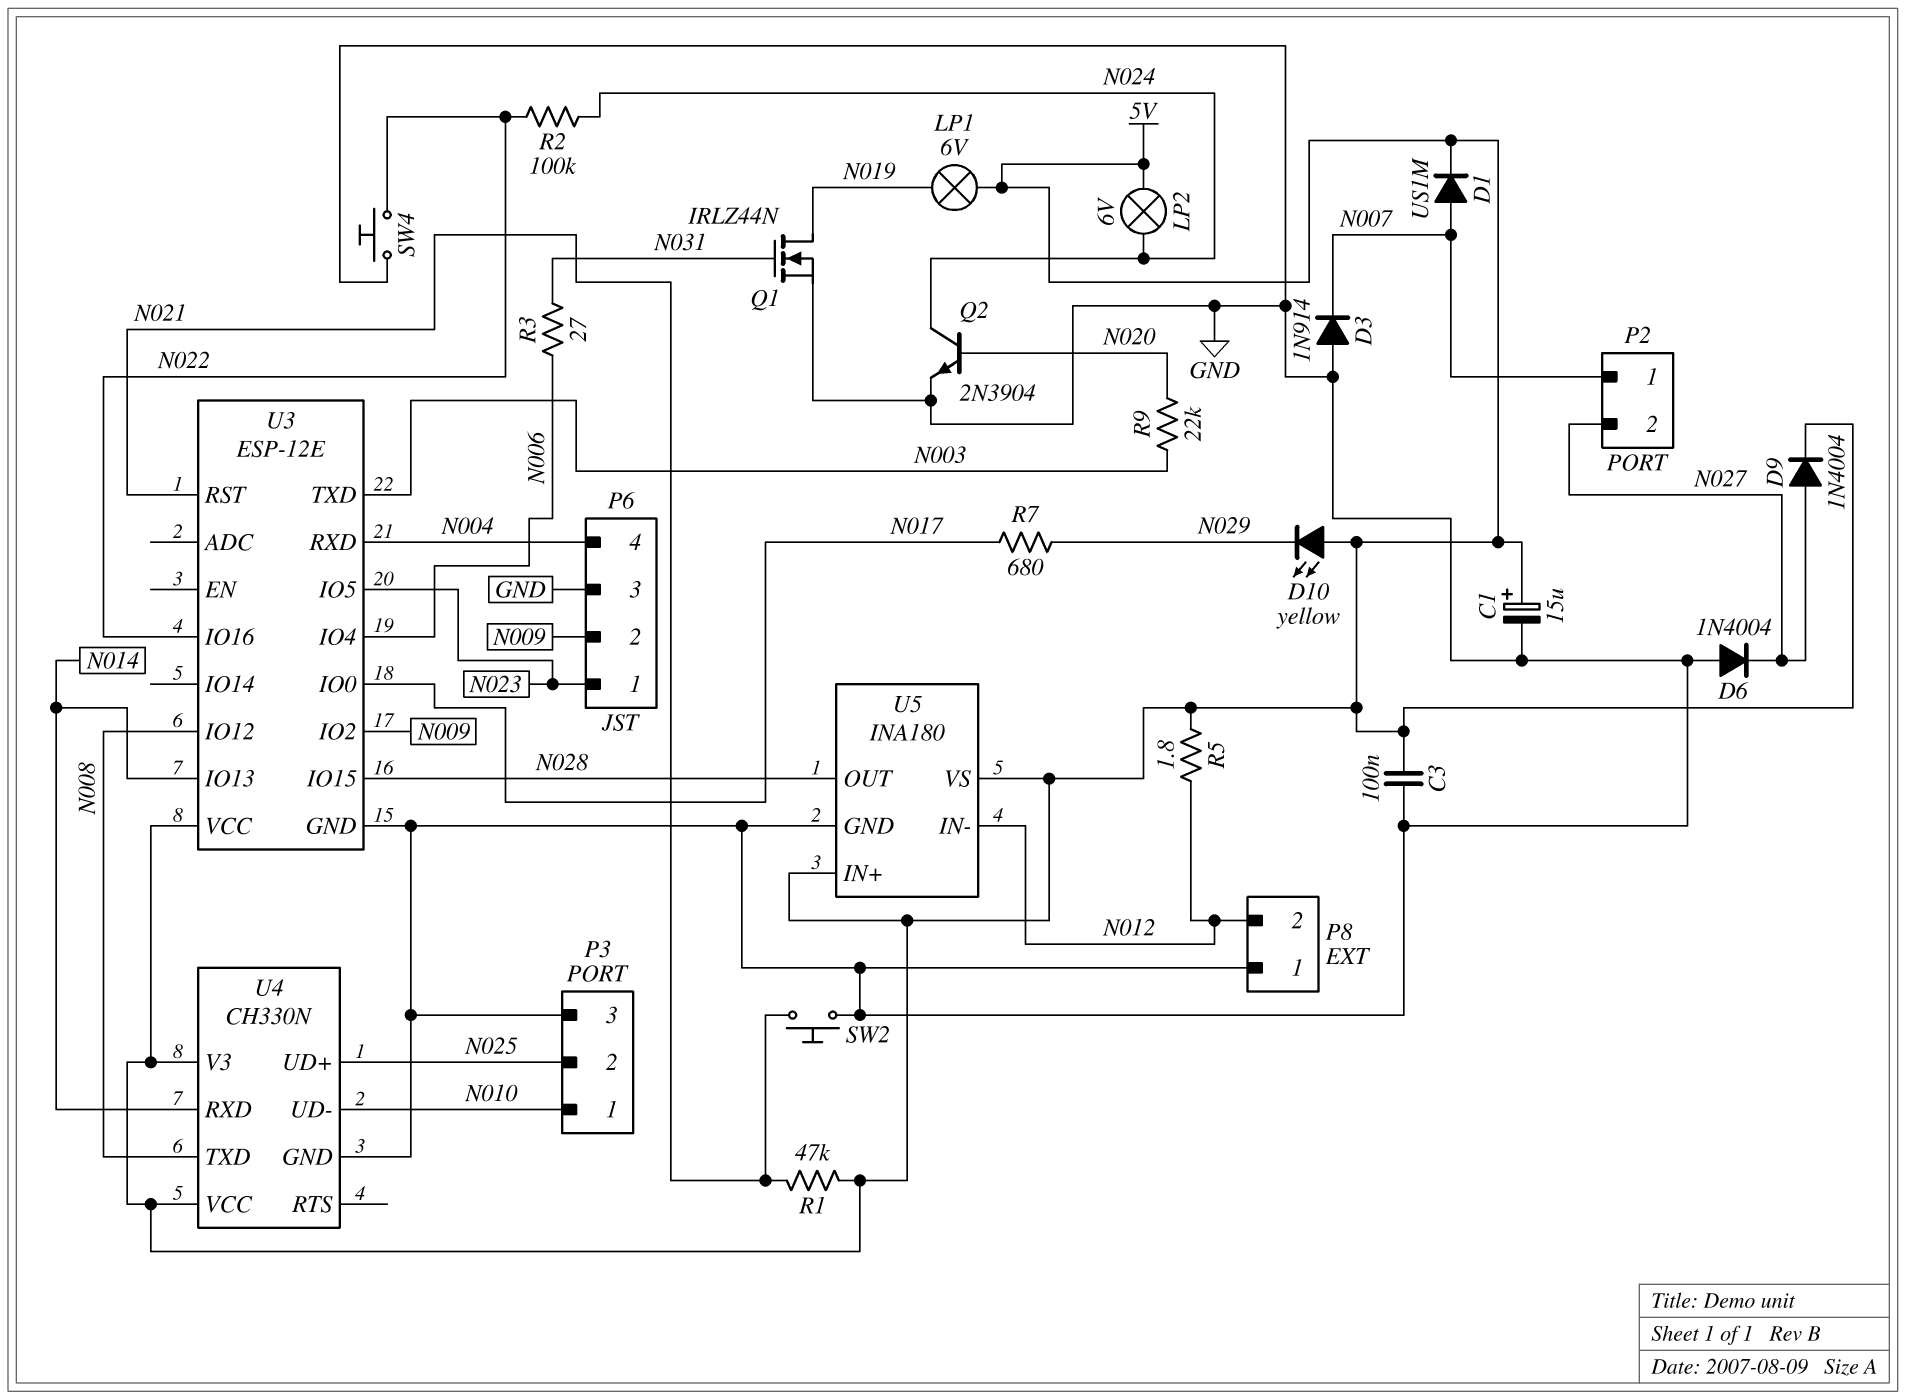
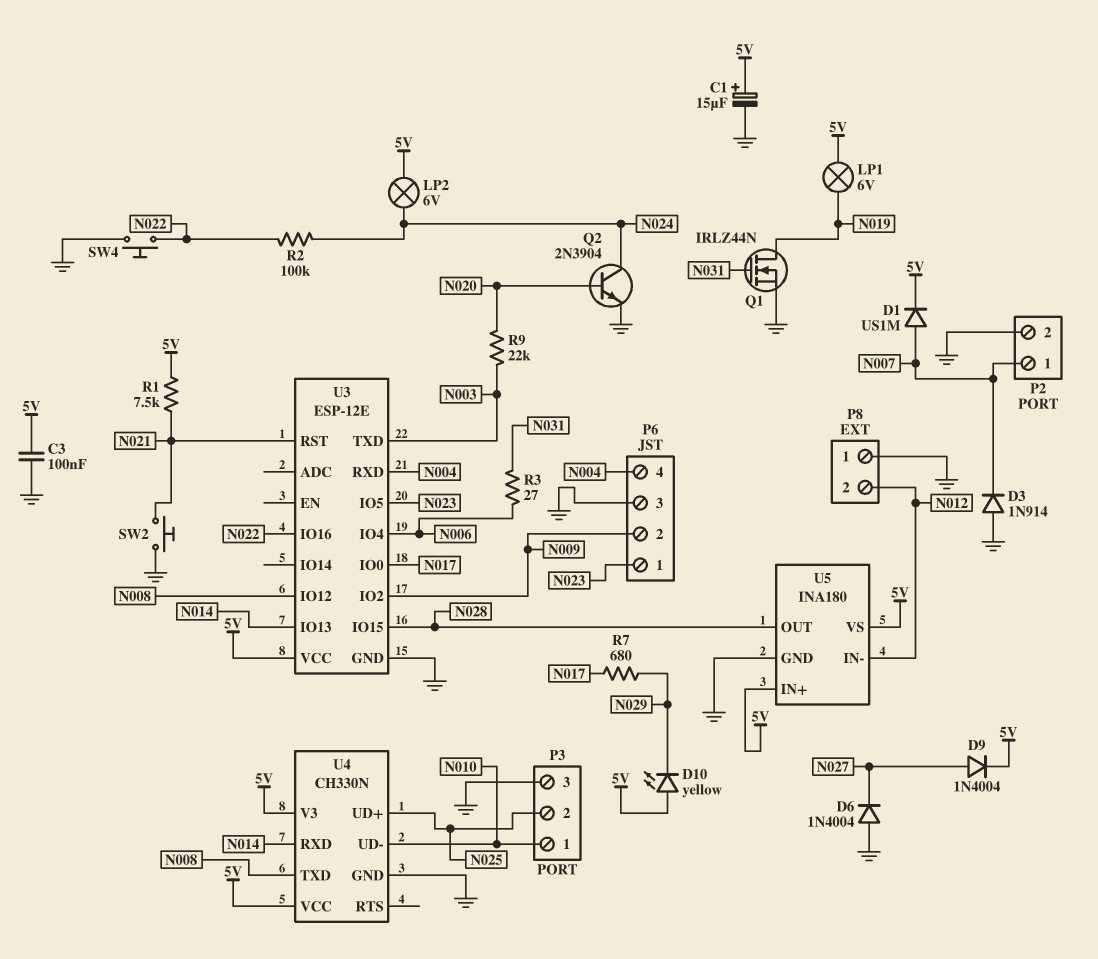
P2 pin 2: N027 -> GND
R1: 47k (5V, N021) -> 7.5k (5V, N021)
R5: 1.8 (5V, N012) -> none

